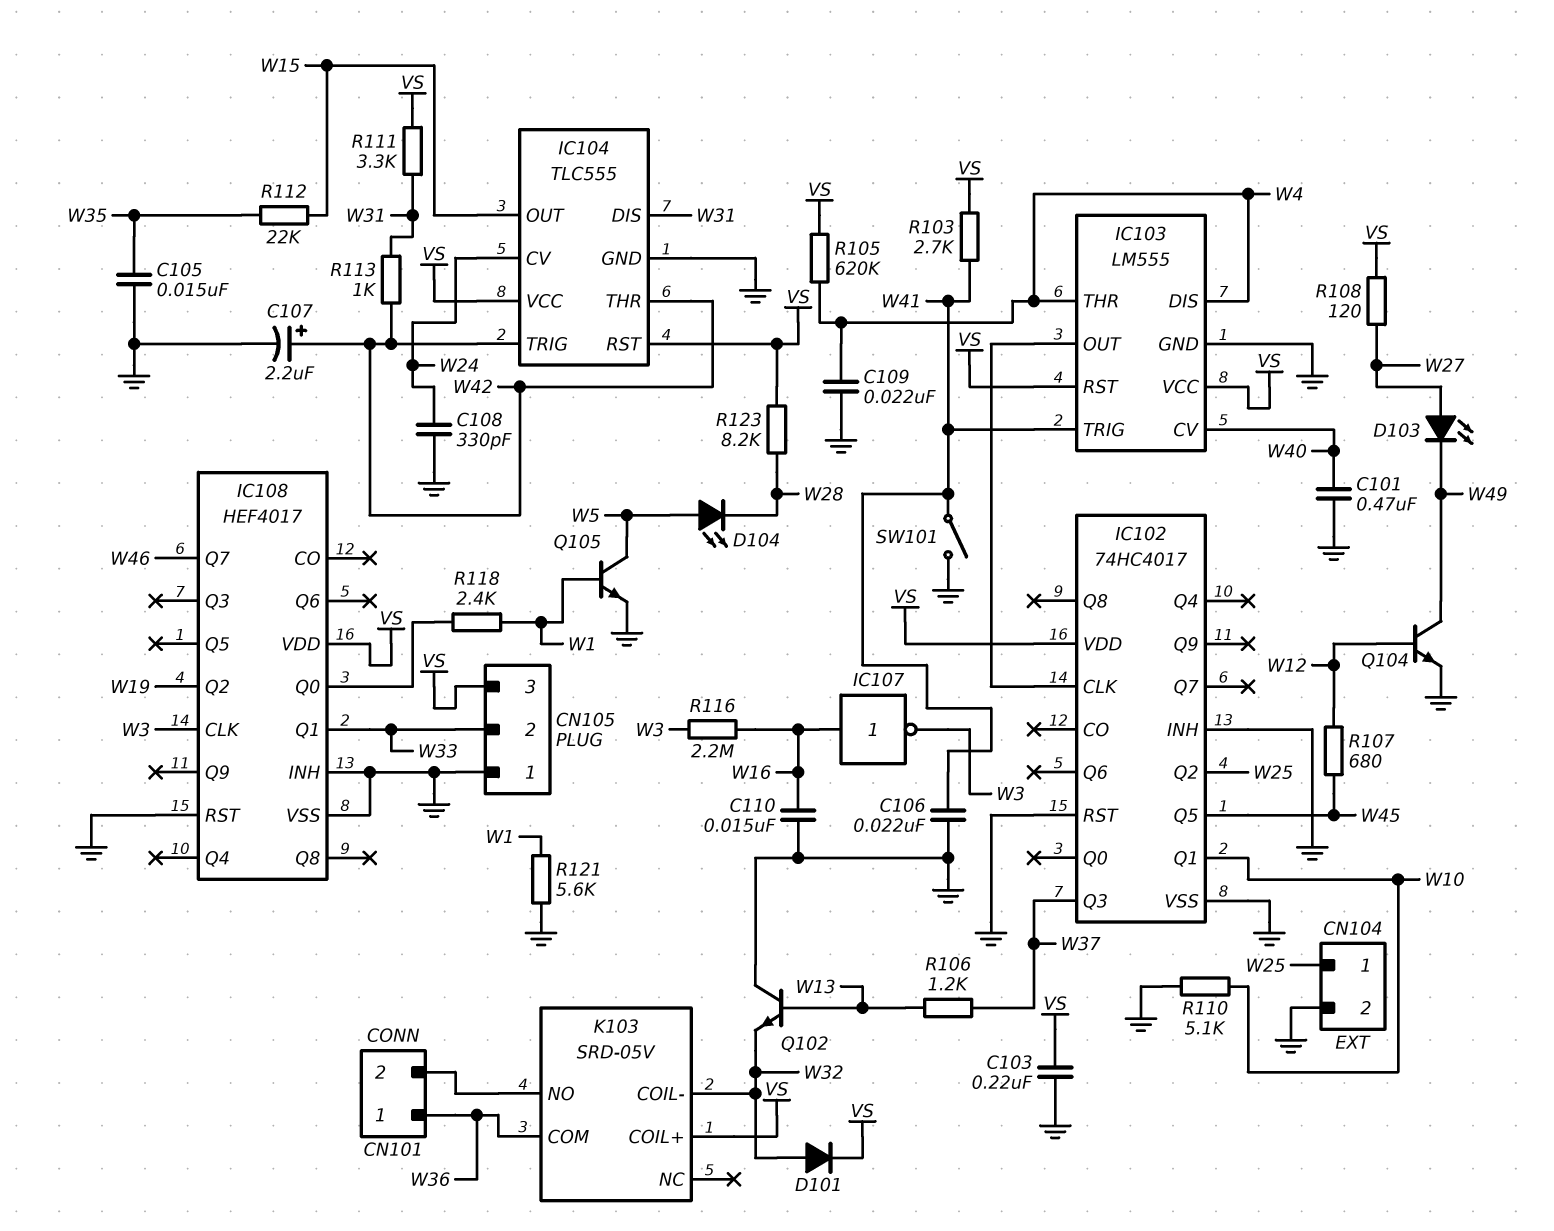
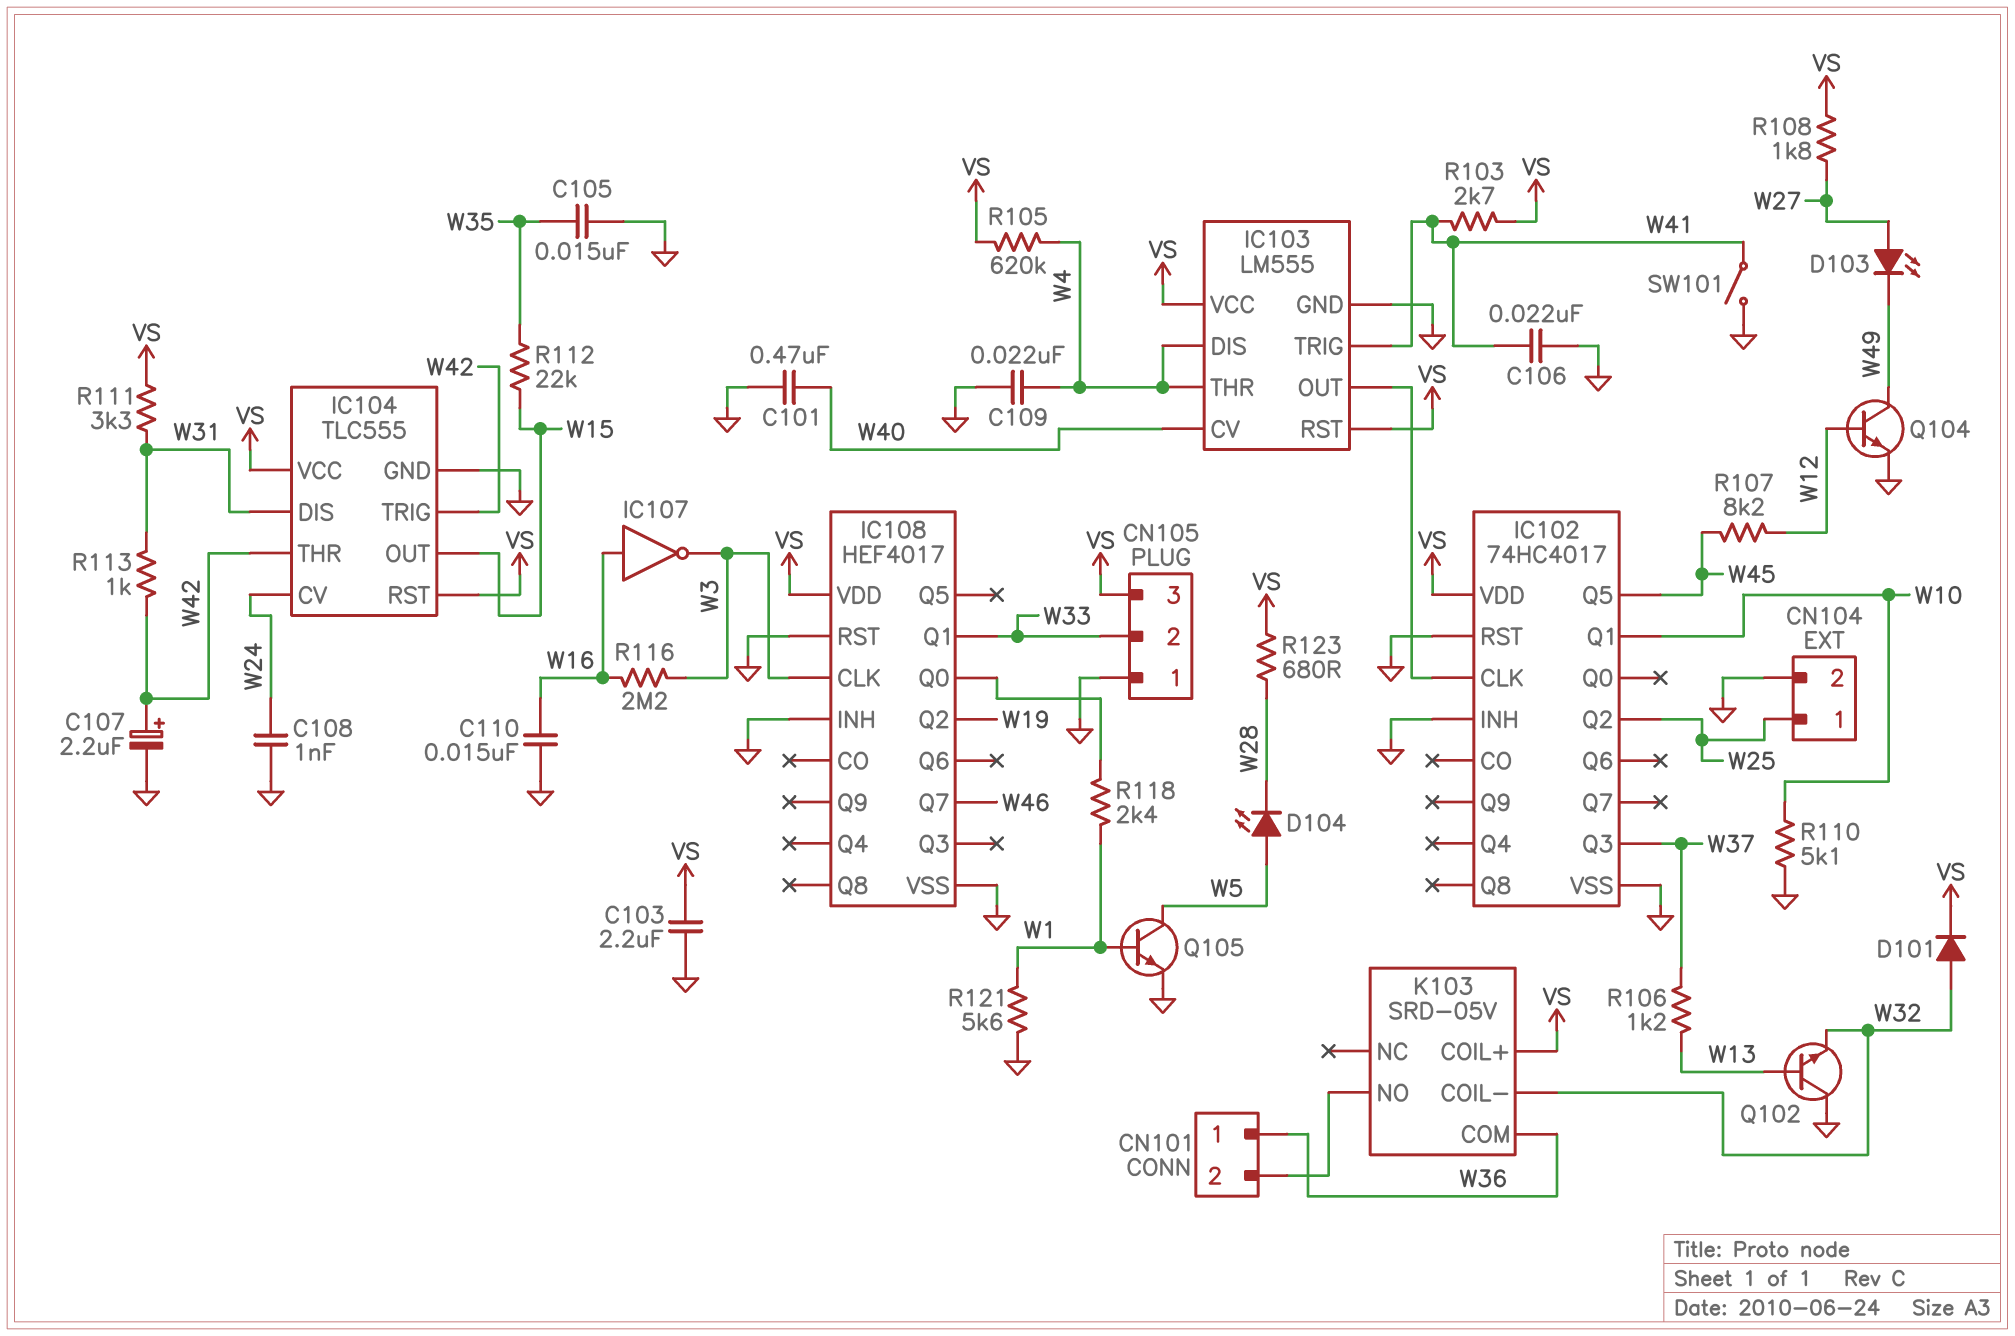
C103: 220nF (GND, VS) -> 2.2uF (GND, VS)
C108: 330pF (GND, W24) -> 1nF (GND, W24)
R107: 680 (W12, W45) -> 8.2k (W12, W45)
R108: 120 (VS, W27) -> 1.8k (VS, W27)
R123: 8.2k (VS, W28) -> 680 (VS, W28)

